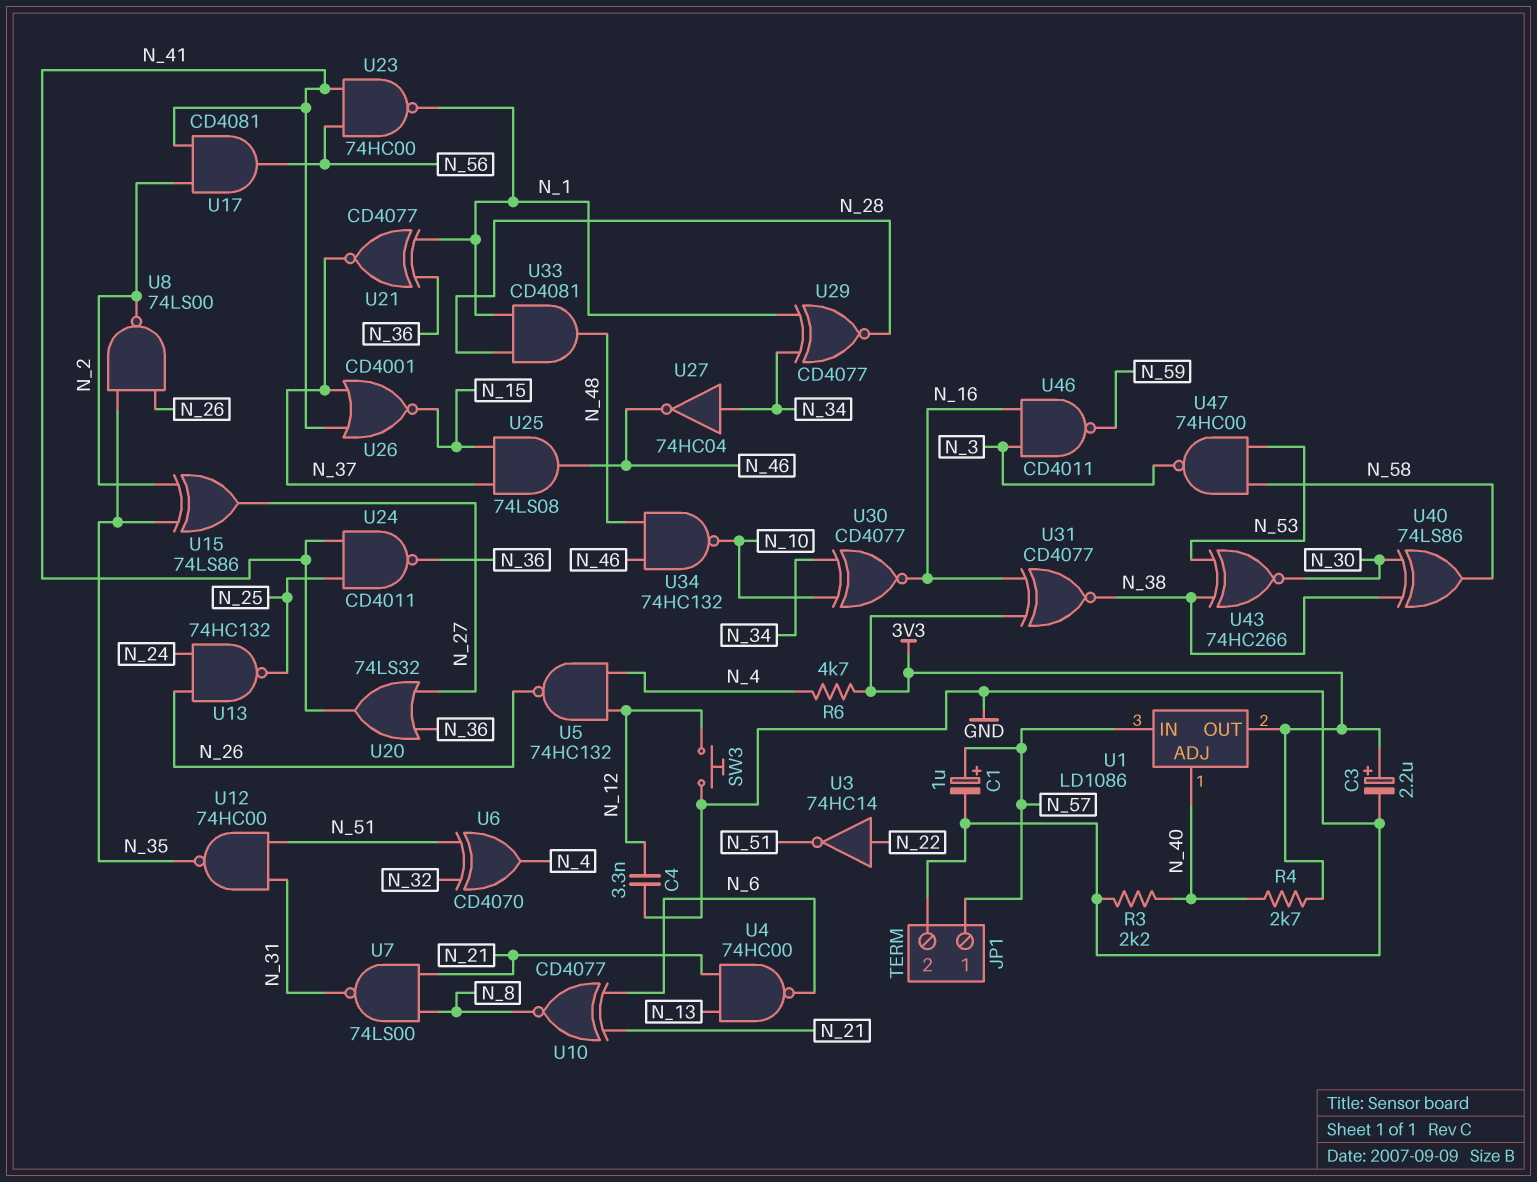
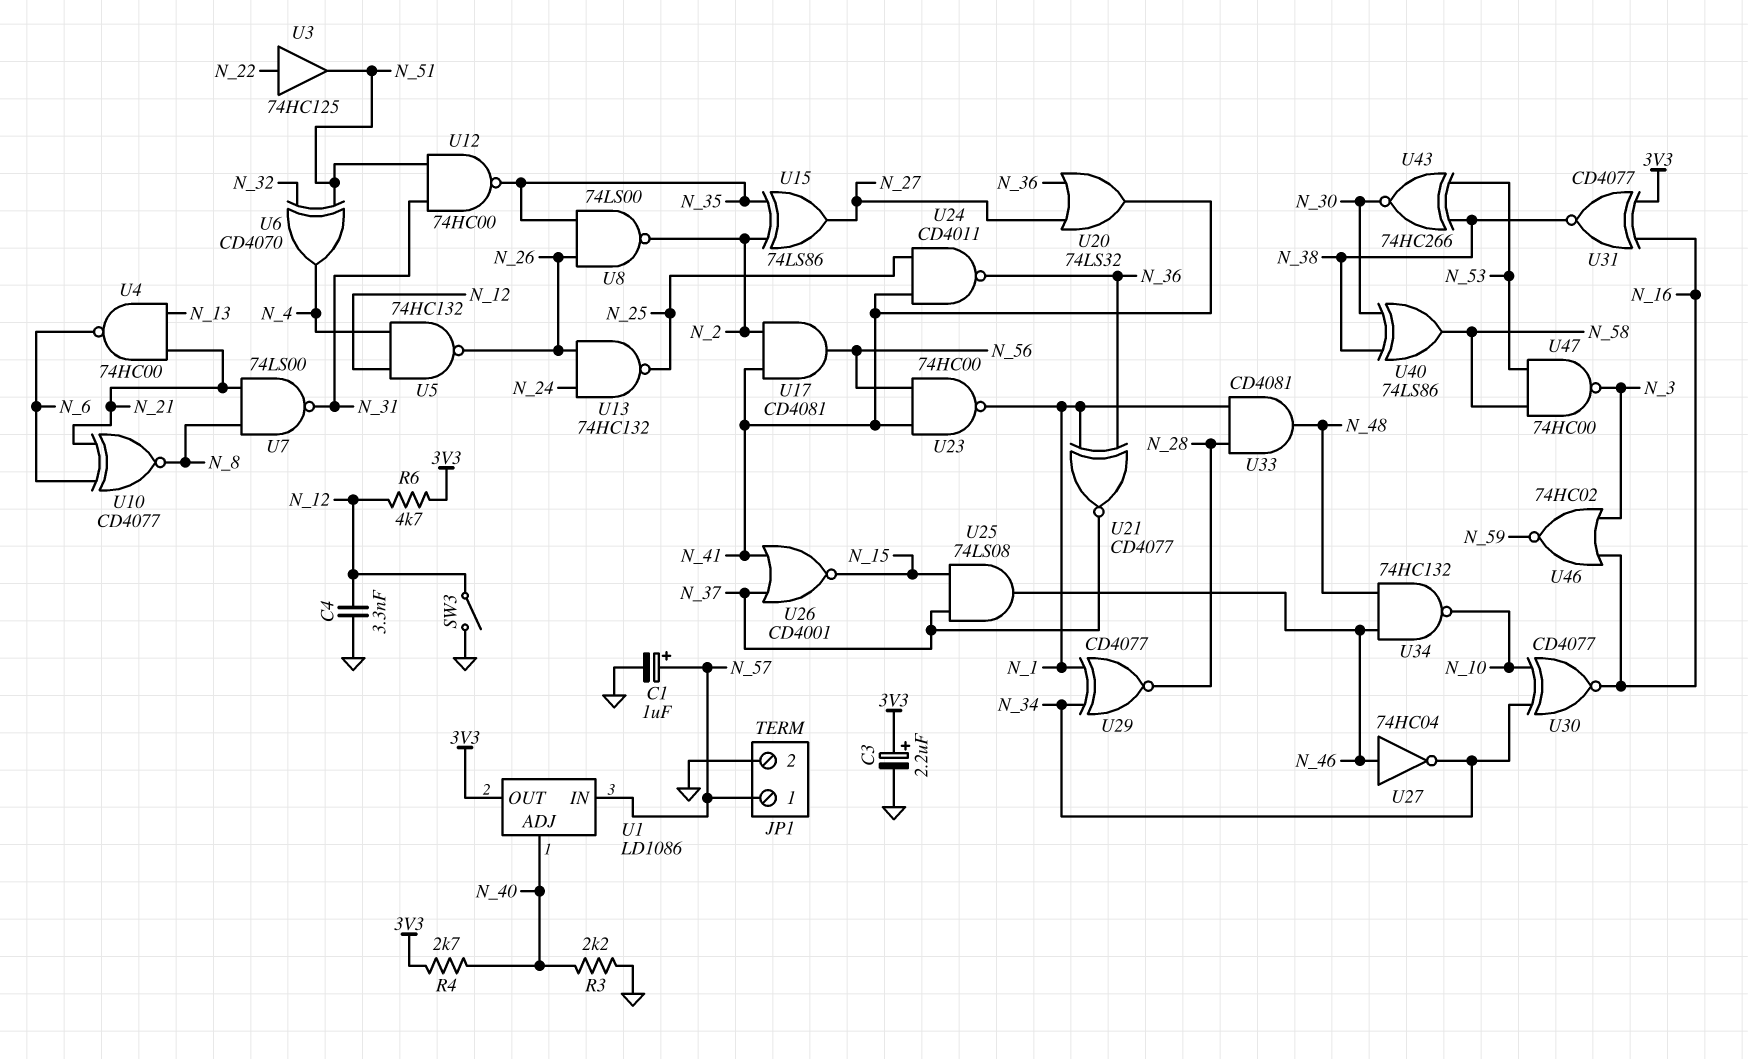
R6: 4.7k (3V3, N_4) -> 4.7k (3V3, N_12)
SW3: button (GND, N_12) -> switch (GND, N_12)
U3: NOT 74HC14 (in N_22, out N_51) -> buffer 74HC125 (in N_22, out N_51)
U27: NOT 74HC04 (in N_34, out N_46) -> NOT 74HC04 (in N_46, out N_34)
U46: NAND CD4011 (in N_3, in N_16, out N_59) -> NOR 74HC02 (in N_3, in N_16, out N_59)

